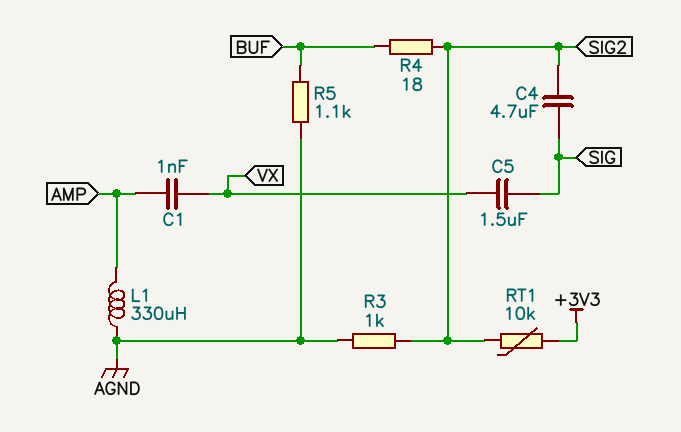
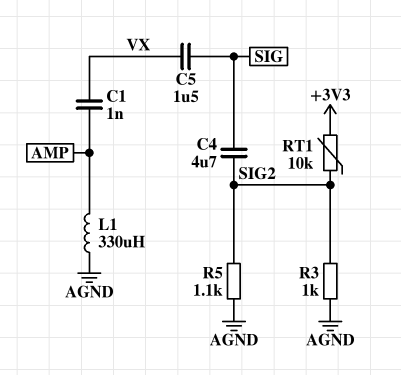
R4: 18 (BUF, SIG2) -> none
R5: 1.1k (AGND, BUF) -> 1.1k (AGND, SIG2)

